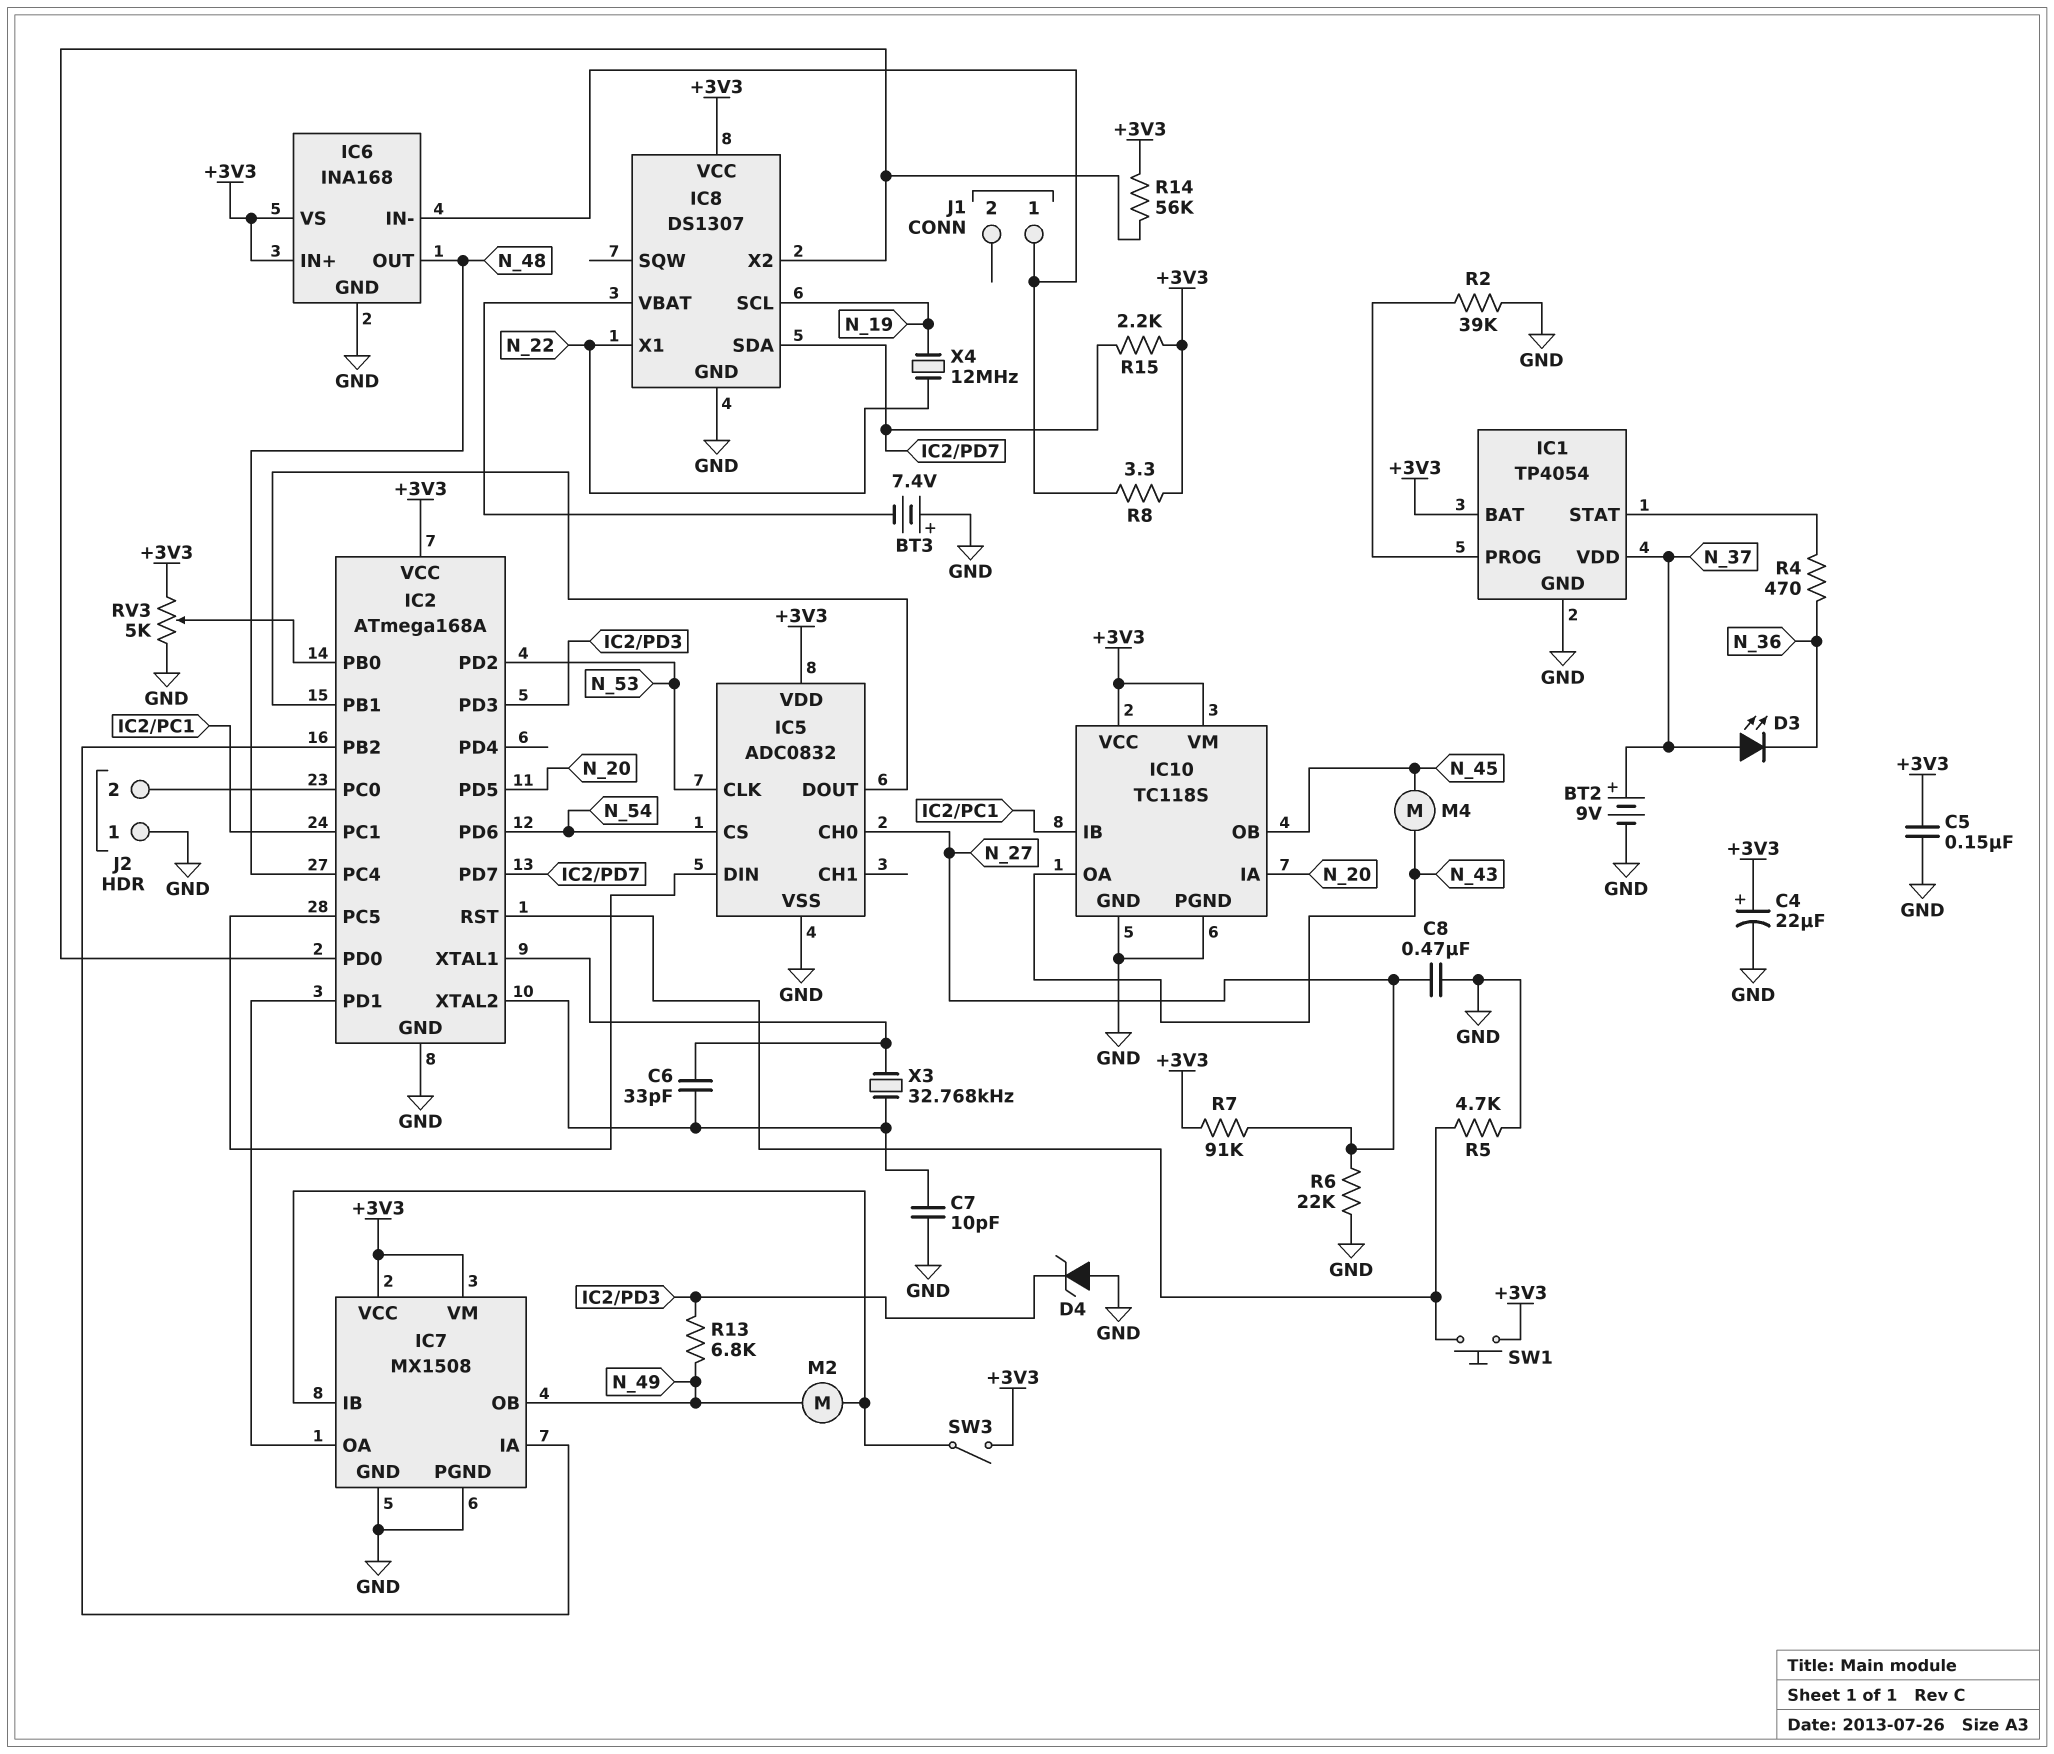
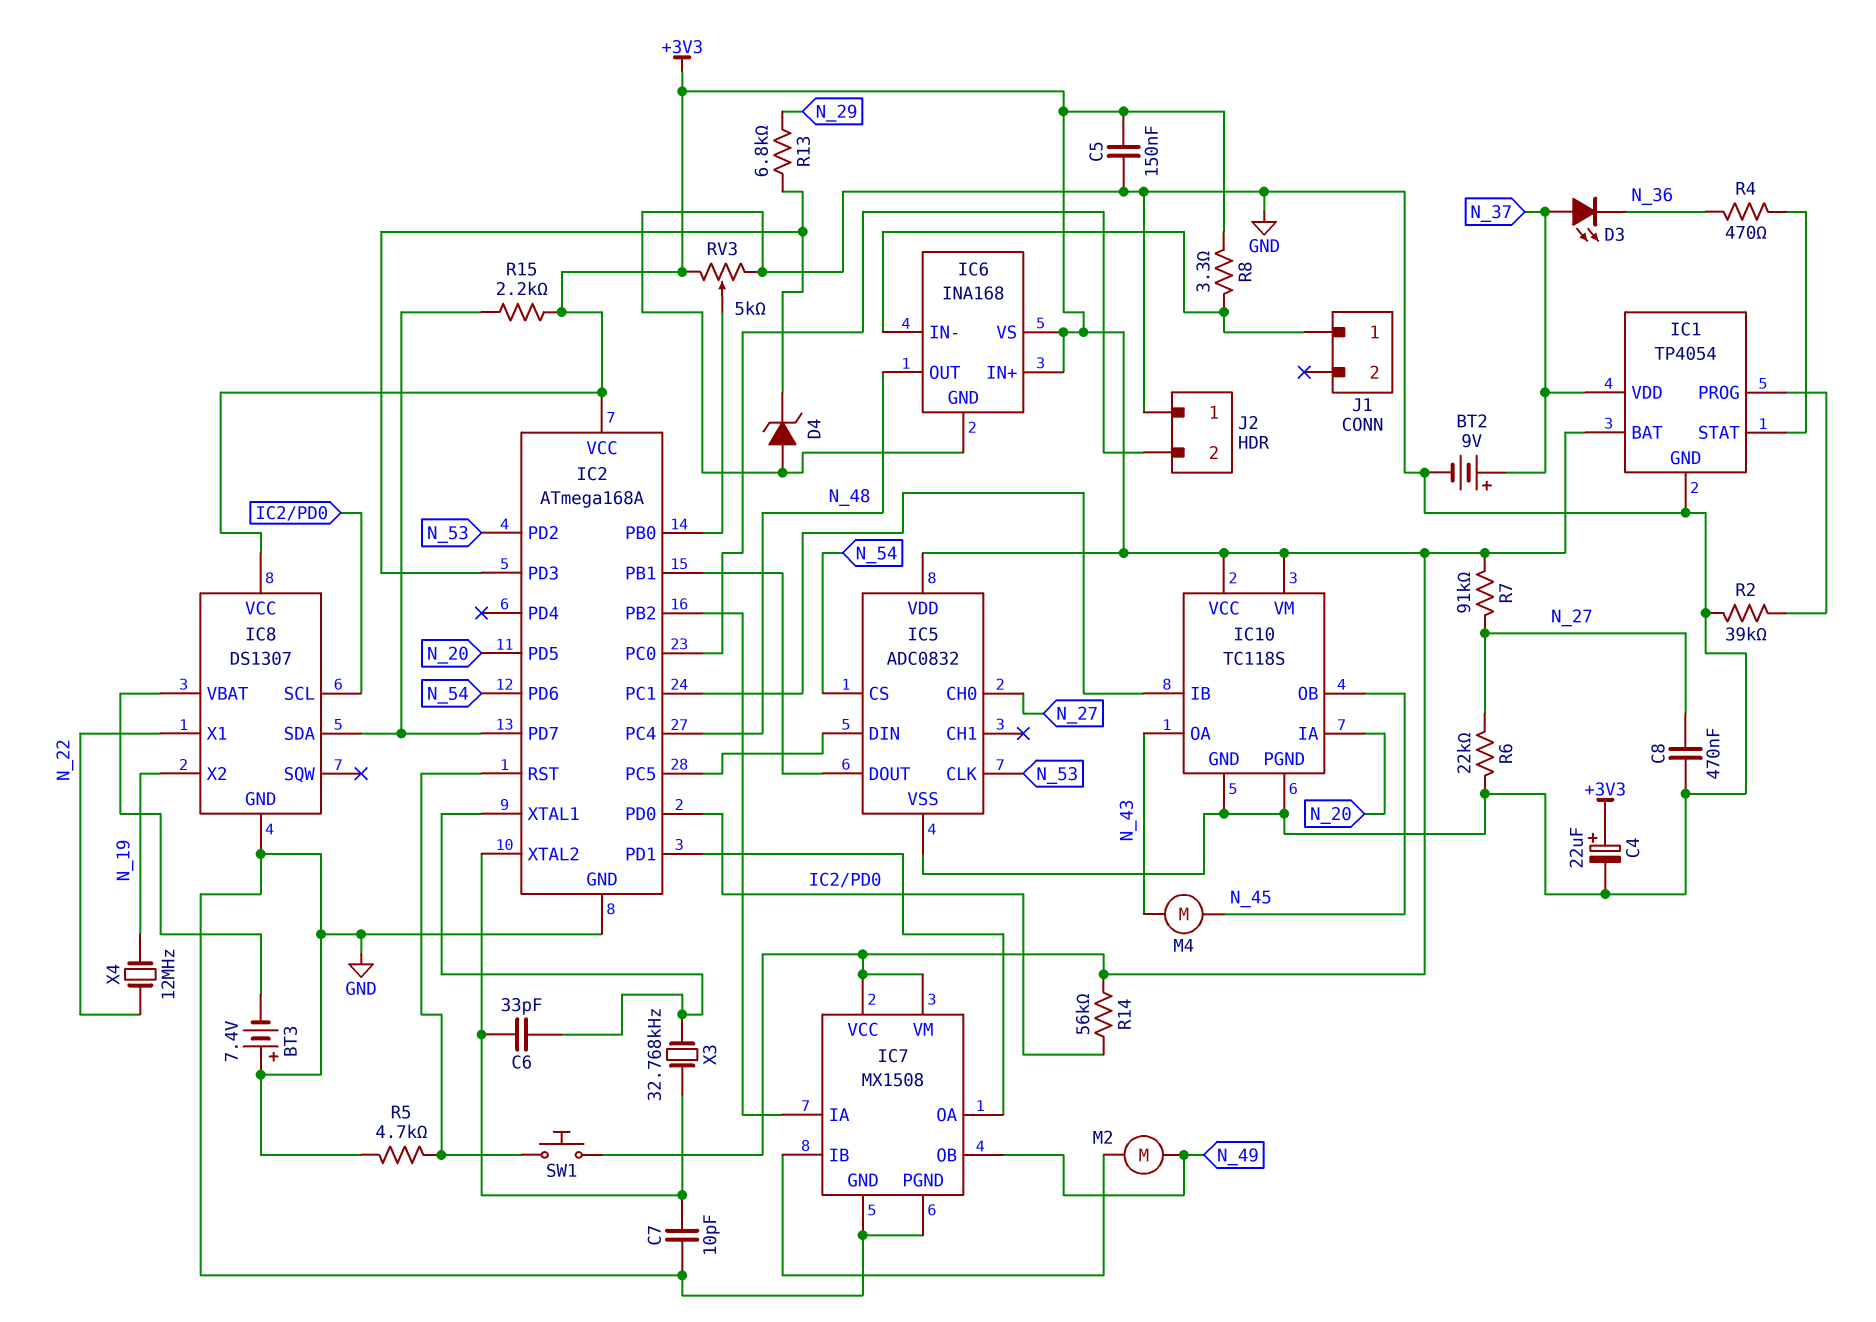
IC8 pin SCL: N_19 -> IC2/PD0
IC8 pin X2: IC2/PD0 -> N_19
R13: 6.8k (IC2/PD3, N_49) -> 6.8k (IC2/PD3, N_29)
SW3: switch (+3V3, IC7/IB) -> none

